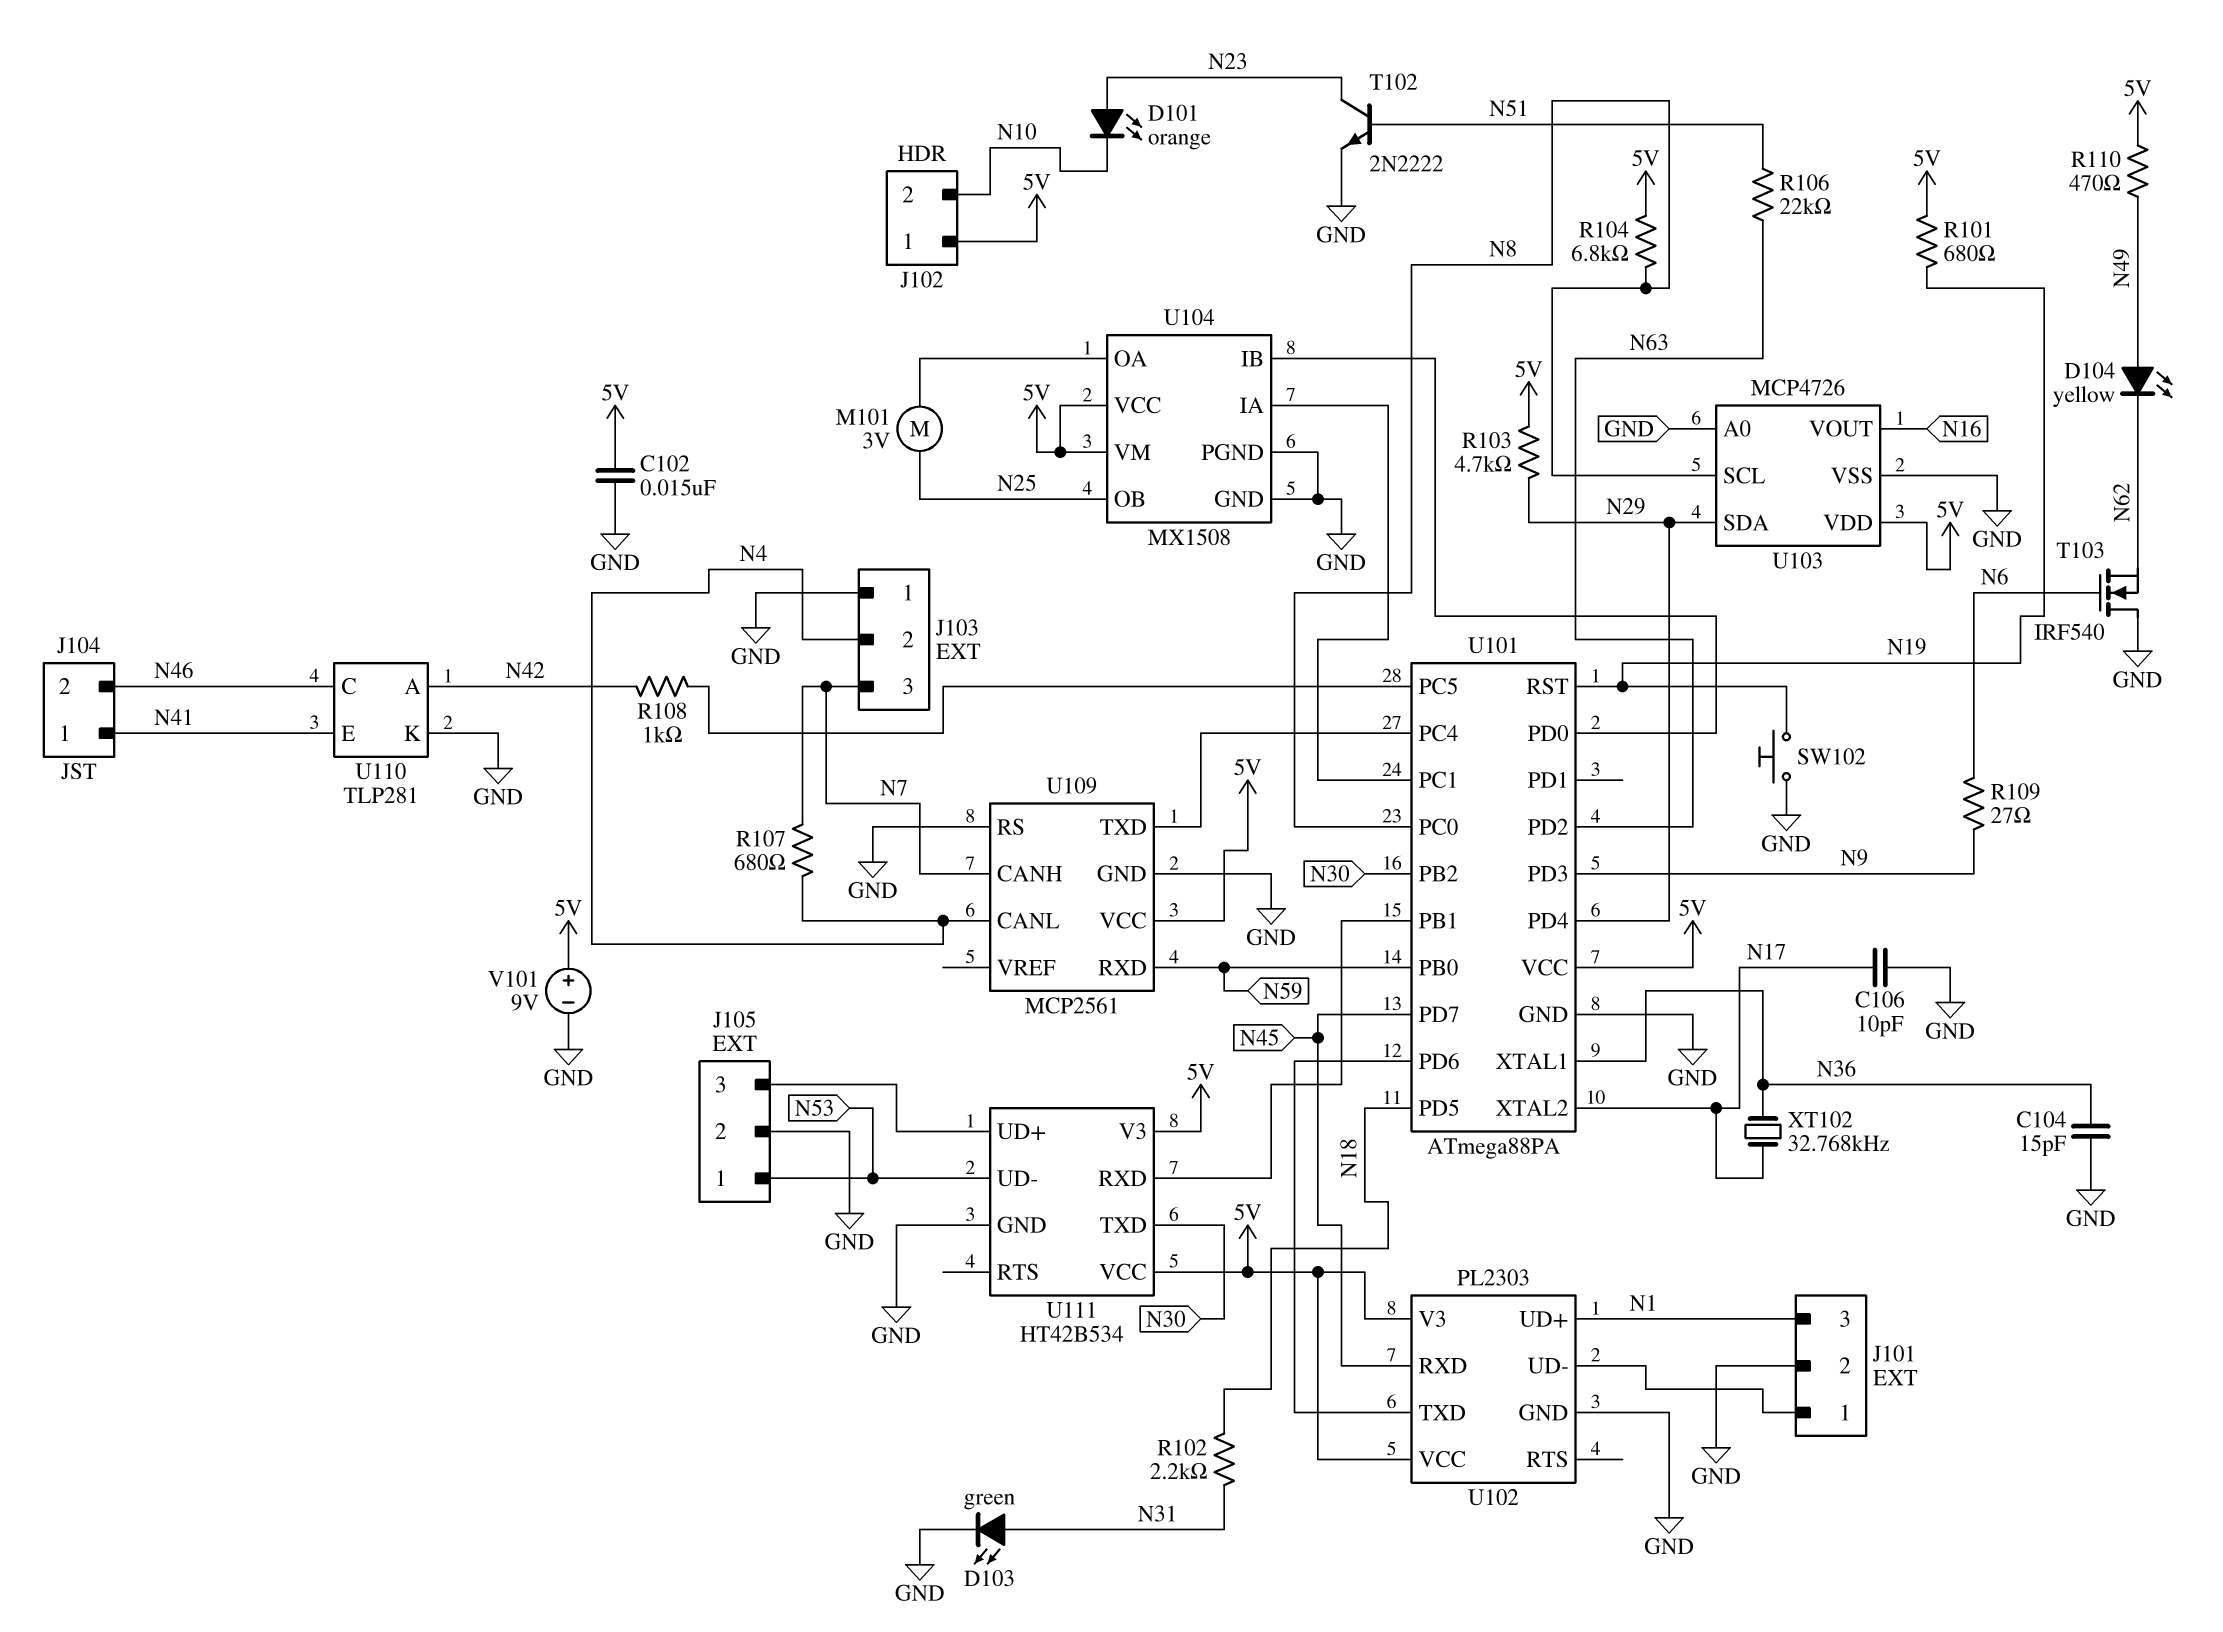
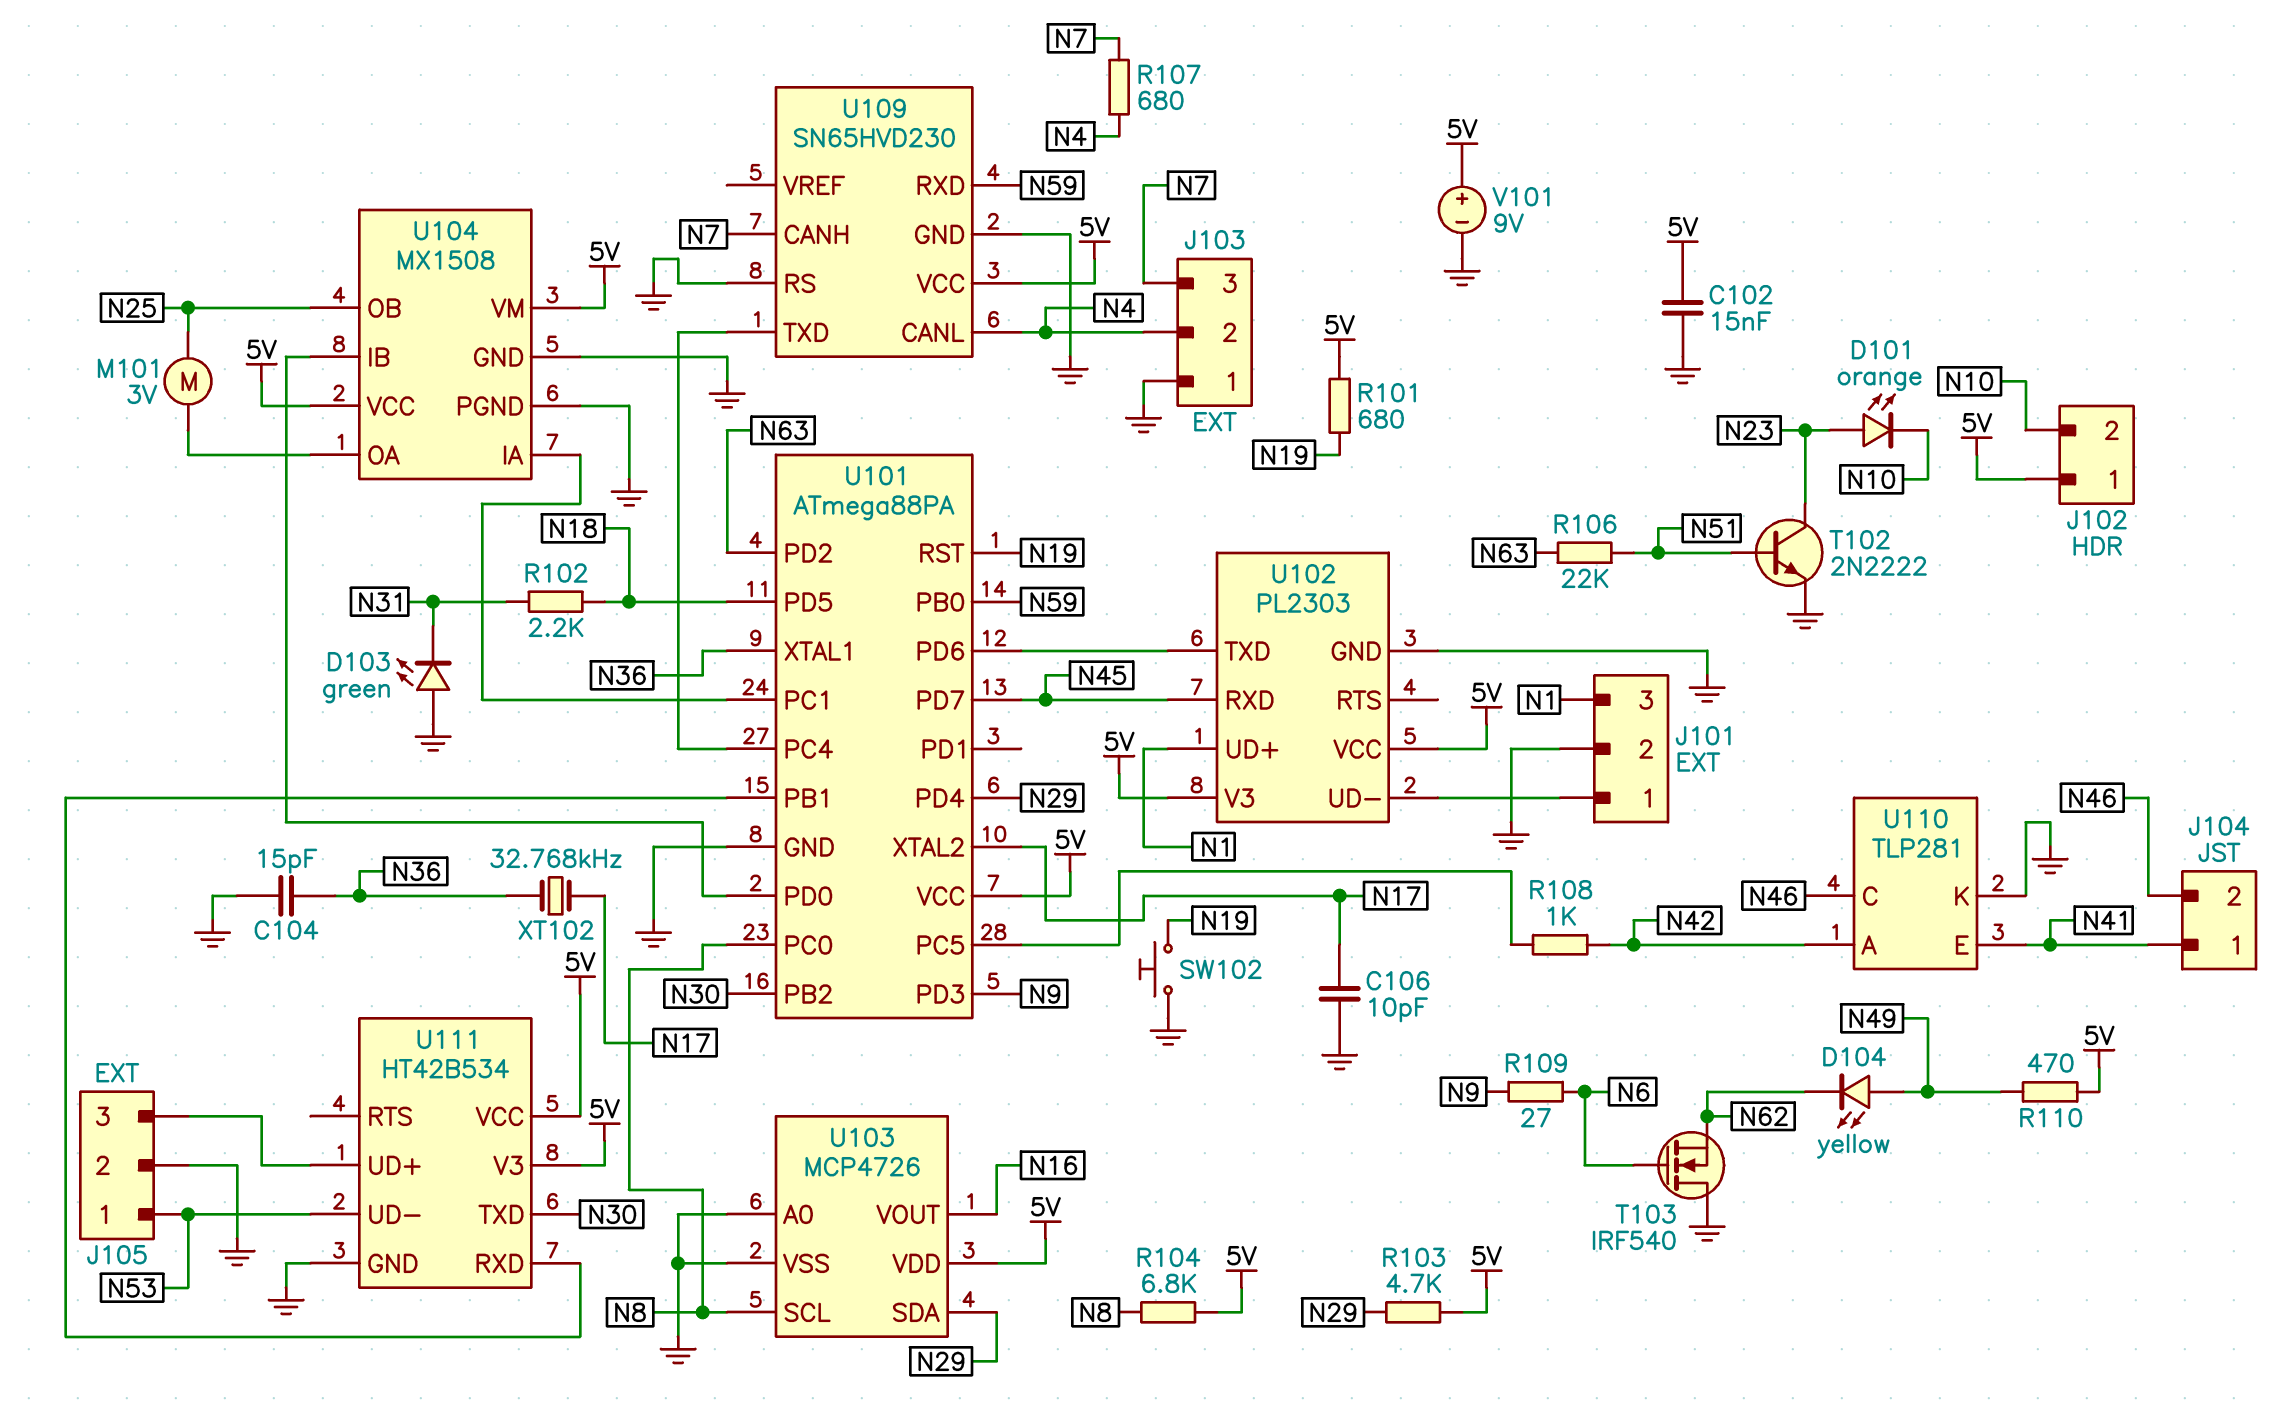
D103: LED green (A N31, K GND) -> LED green (A GND, K N31)
U109: MCP2561 -> SN65HVD230

